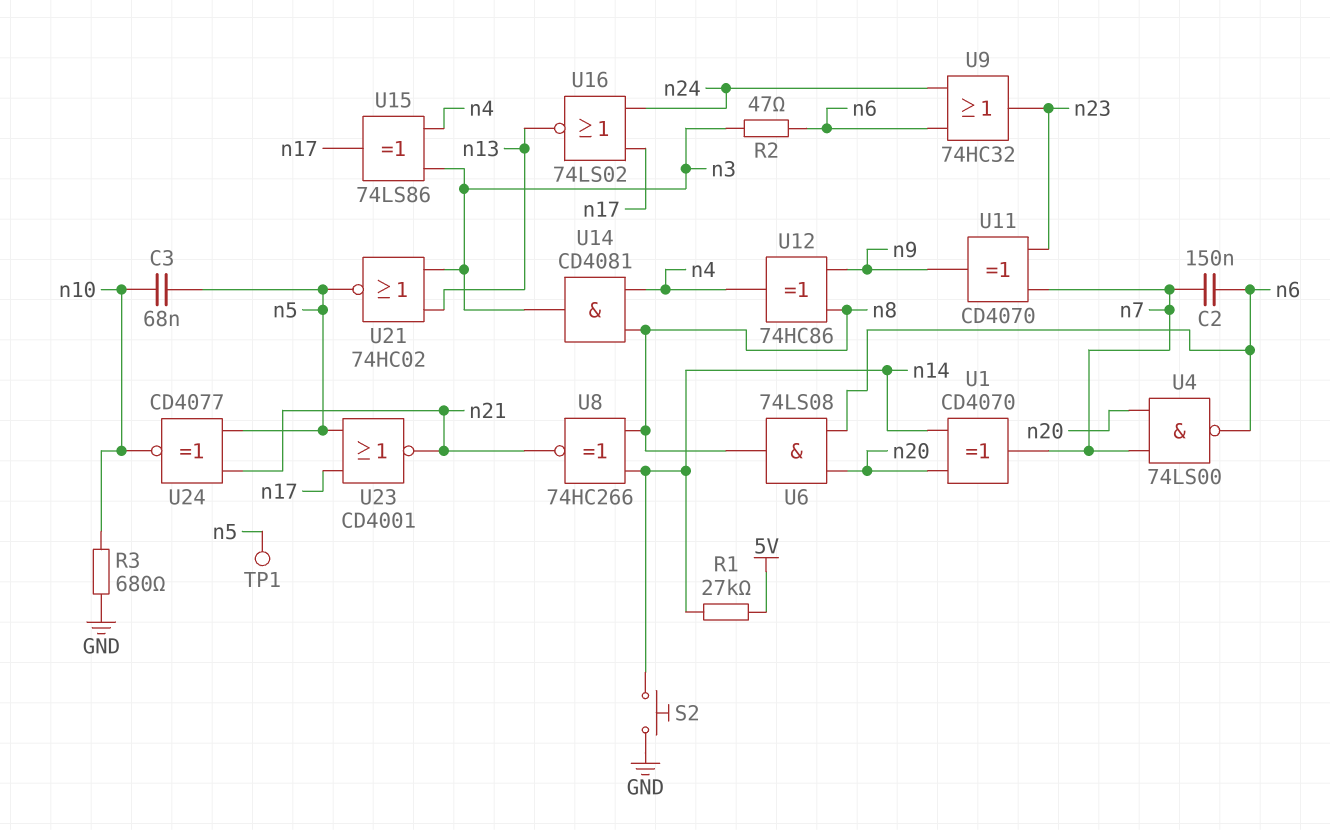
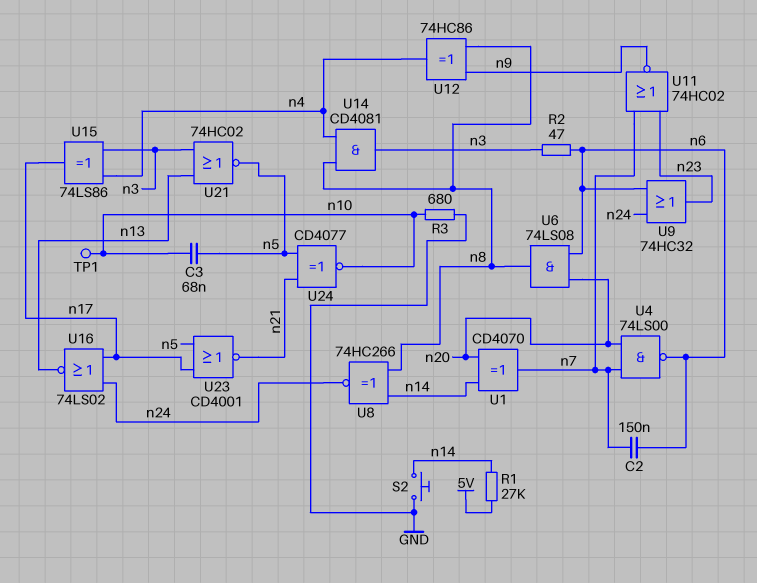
TP1: test point (n5) -> test point (n10)
U8: XNOR 74HC266 (in n8, in n14, out n21) -> XNOR 74HC266 (in n8, in n14, out n24)
U11: XOR CD4070 (in n7, in n23, out n9) -> NOR 74HC02 (in n7, in n23, out n9)

